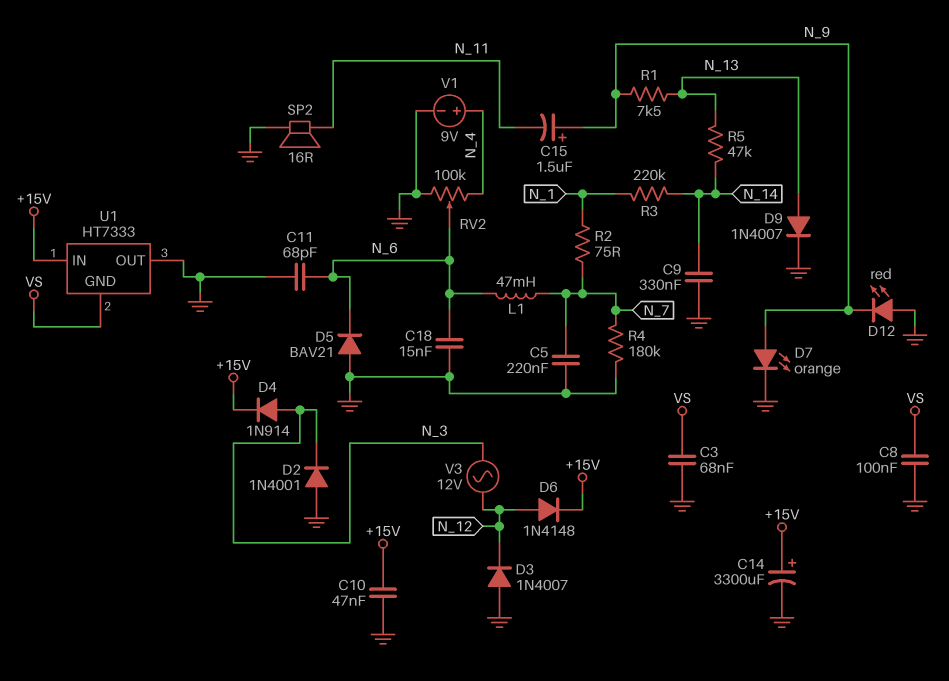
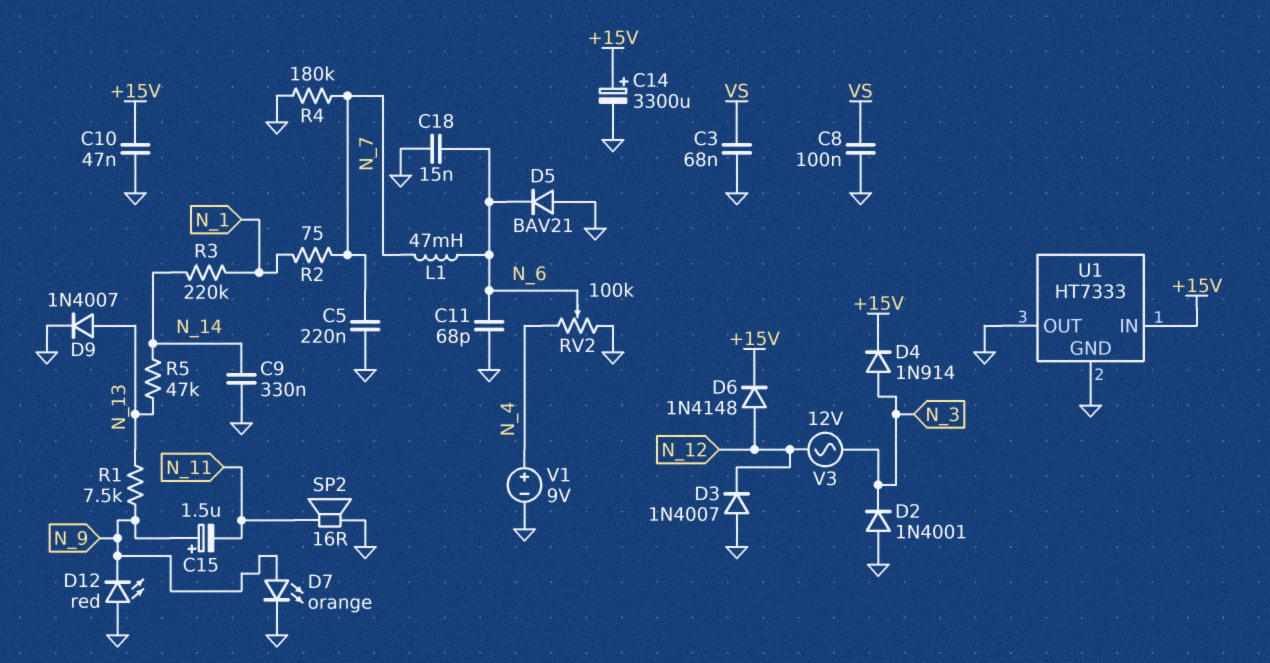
U1 pin GND: VS -> GND

